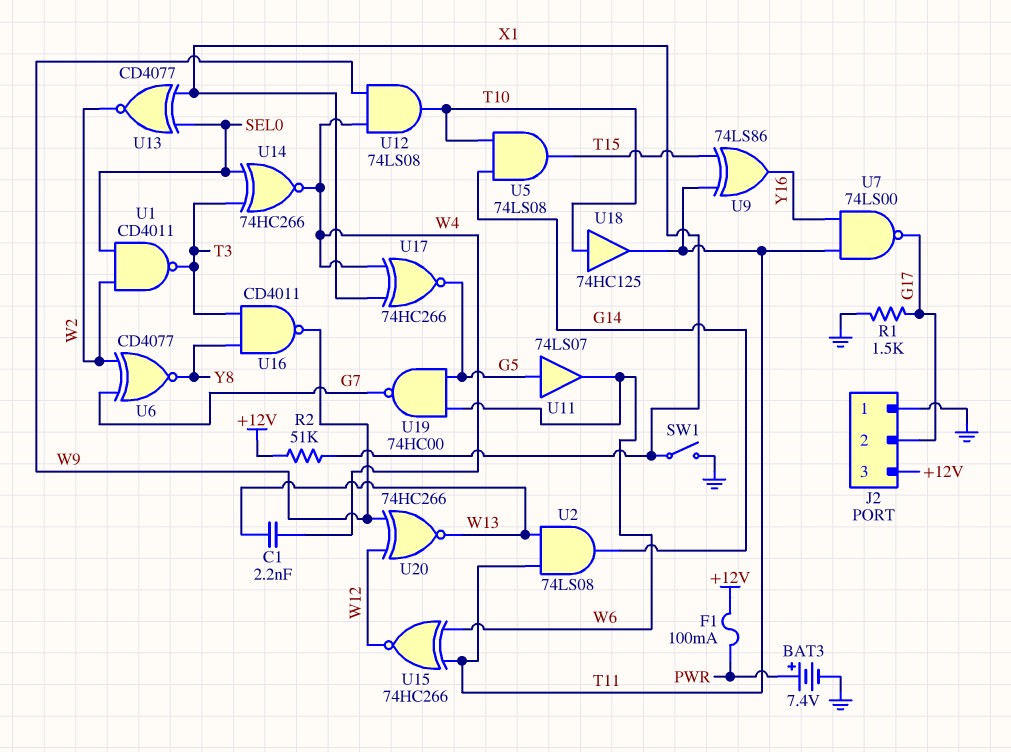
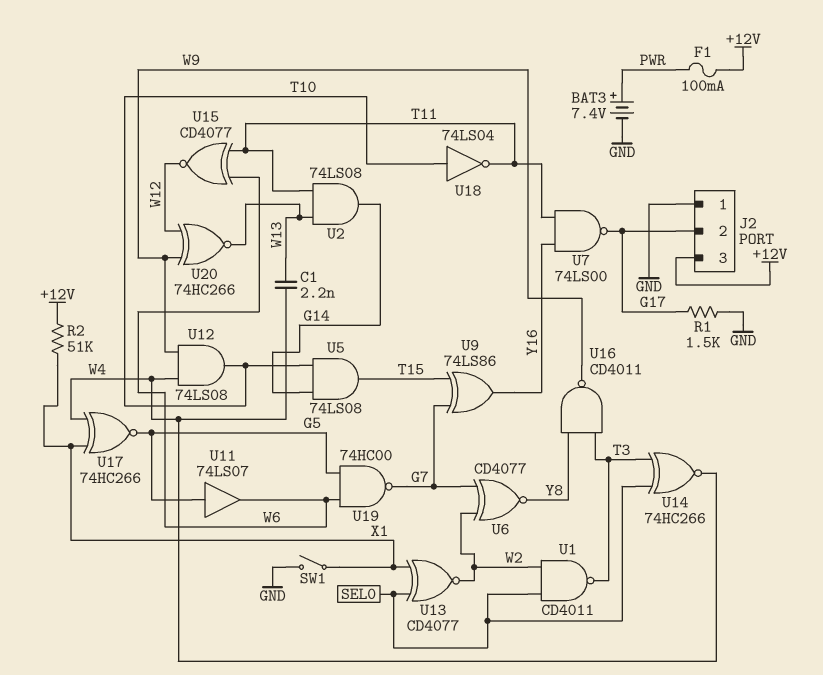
U9: XOR 74LS86 (in T11, in T15, out Y16) -> XOR 74LS86 (in G7, in T15, out Y16)
U15: XNOR 74HC266 (in T11, in W6, out W12) -> XNOR CD4077 (in T11, in W6, out W12)
U18: buffer 74HC125 (in T10, out T11) -> NOT 74LS04 (in T10, out T11)

